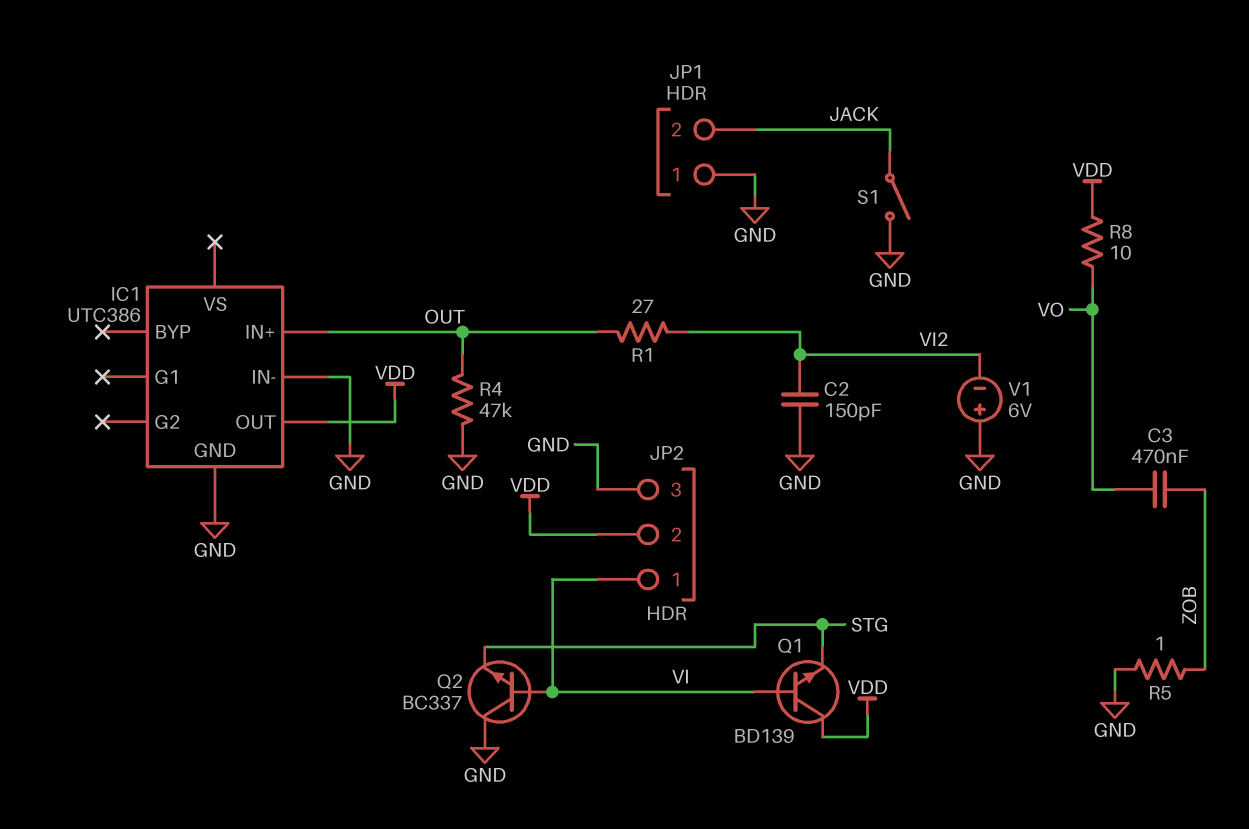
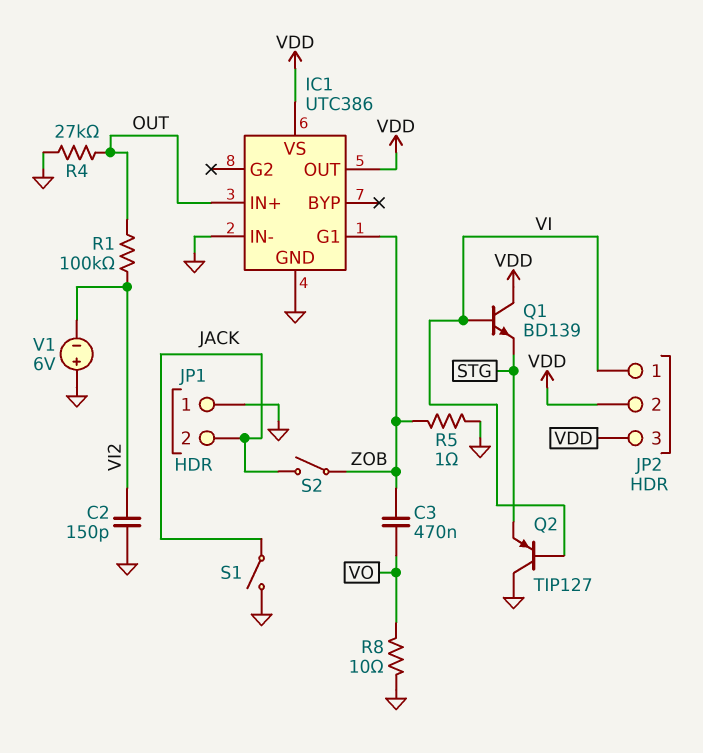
IC1 pin G1: none -> ZOB
IC1 pin VS: none -> VDD
JP2 pin 3: GND -> VDD
Q2: NPN BC337 (B VI, C GND, E STG) -> PNP TIP127 (B VI, C GND, E STG)
R1: 27 (OUT, VI2) -> 100k (OUT, VI2)
R4: 47k (GND, OUT) -> 27k (GND, OUT)
R8: 10 (VDD, VO) -> 10 (GND, VO)
S2: none -> switch (JACK, ZOB)

